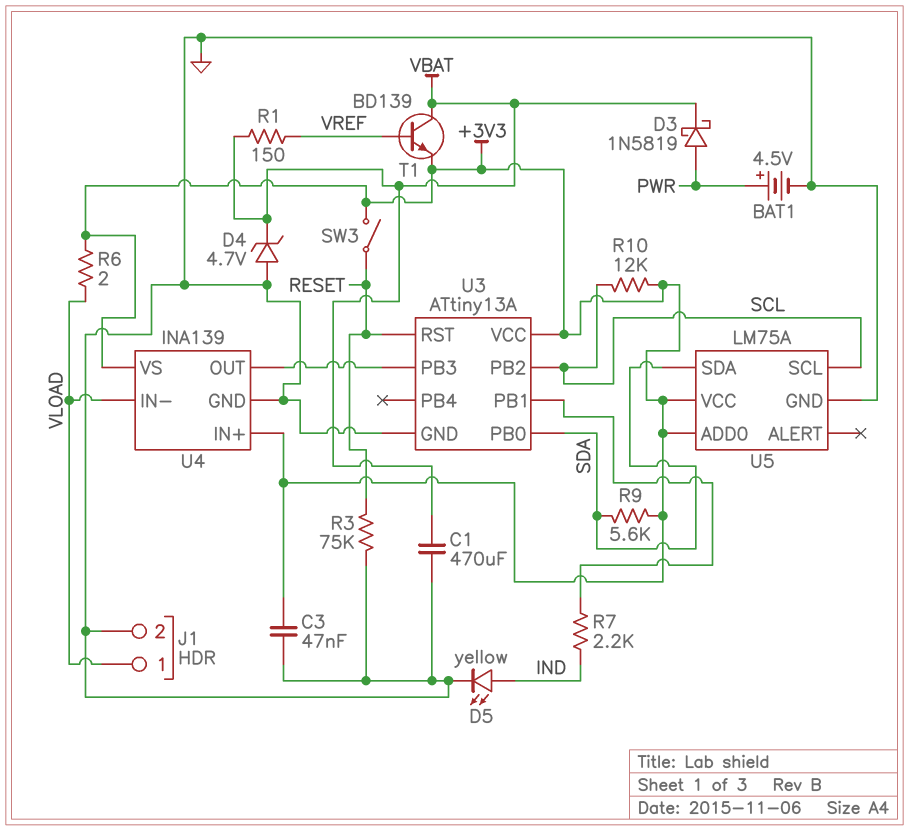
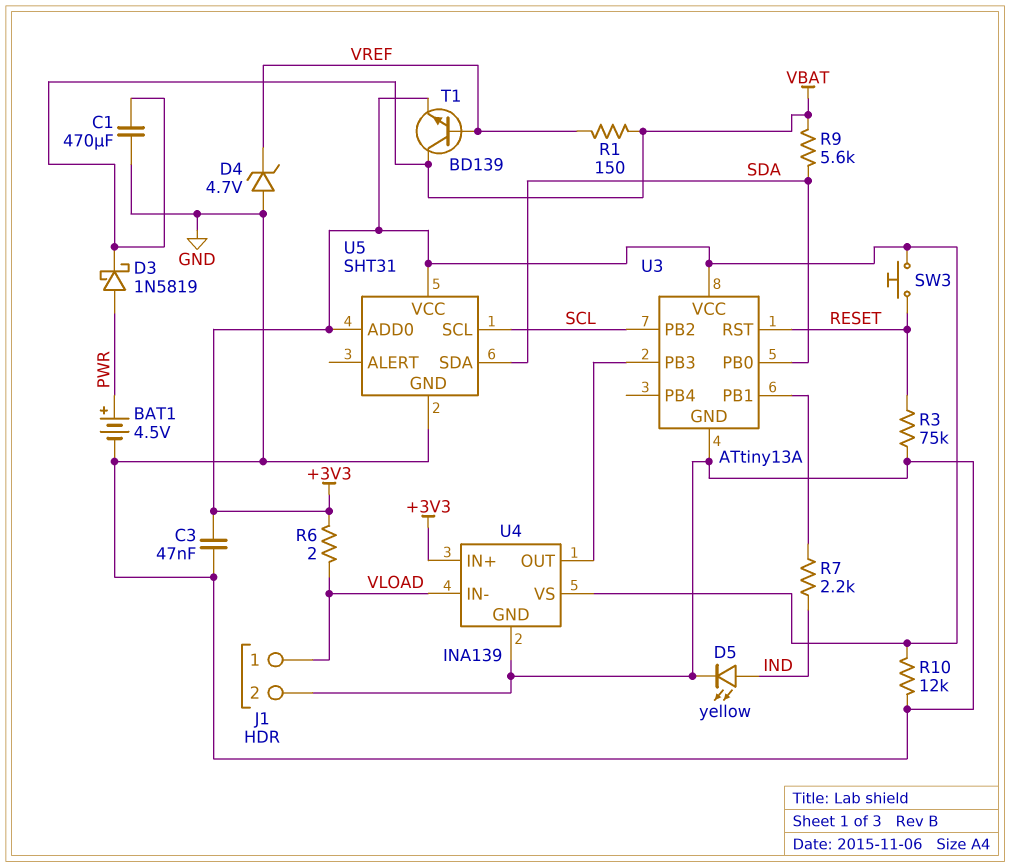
D4: zener 4.7V (A GND, K VBAT) -> zener 4.7V (A GND, K VREF)
R9: 5.6k (+3V3, SDA) -> 5.6k (SDA, VBAT)
R10: 12k (+3V3, SCL) -> 12k (+3V3, GND)
SW3: switch (+3V3, RESET) -> button (+3V3, RESET)
U5: LM75A -> SHT31

